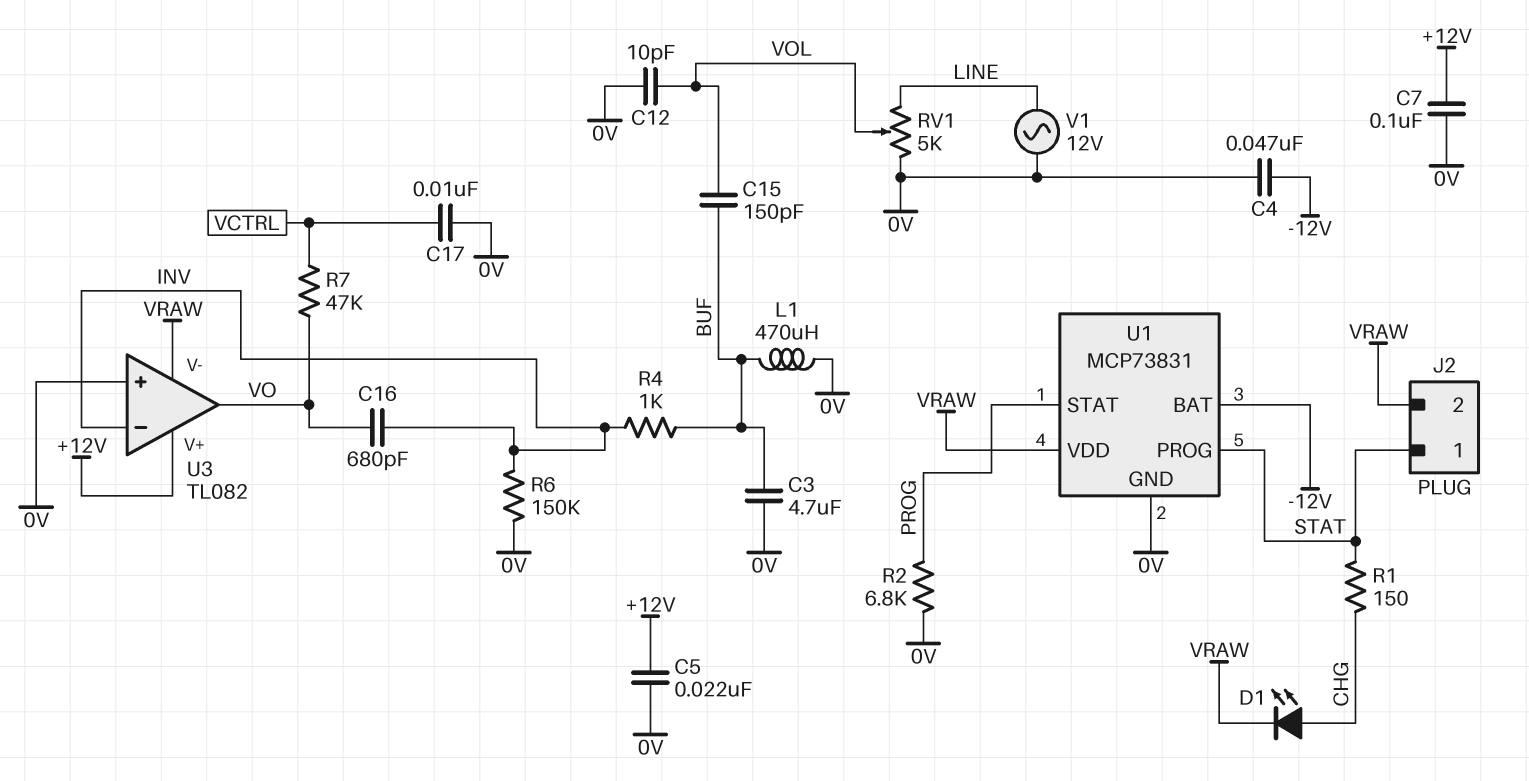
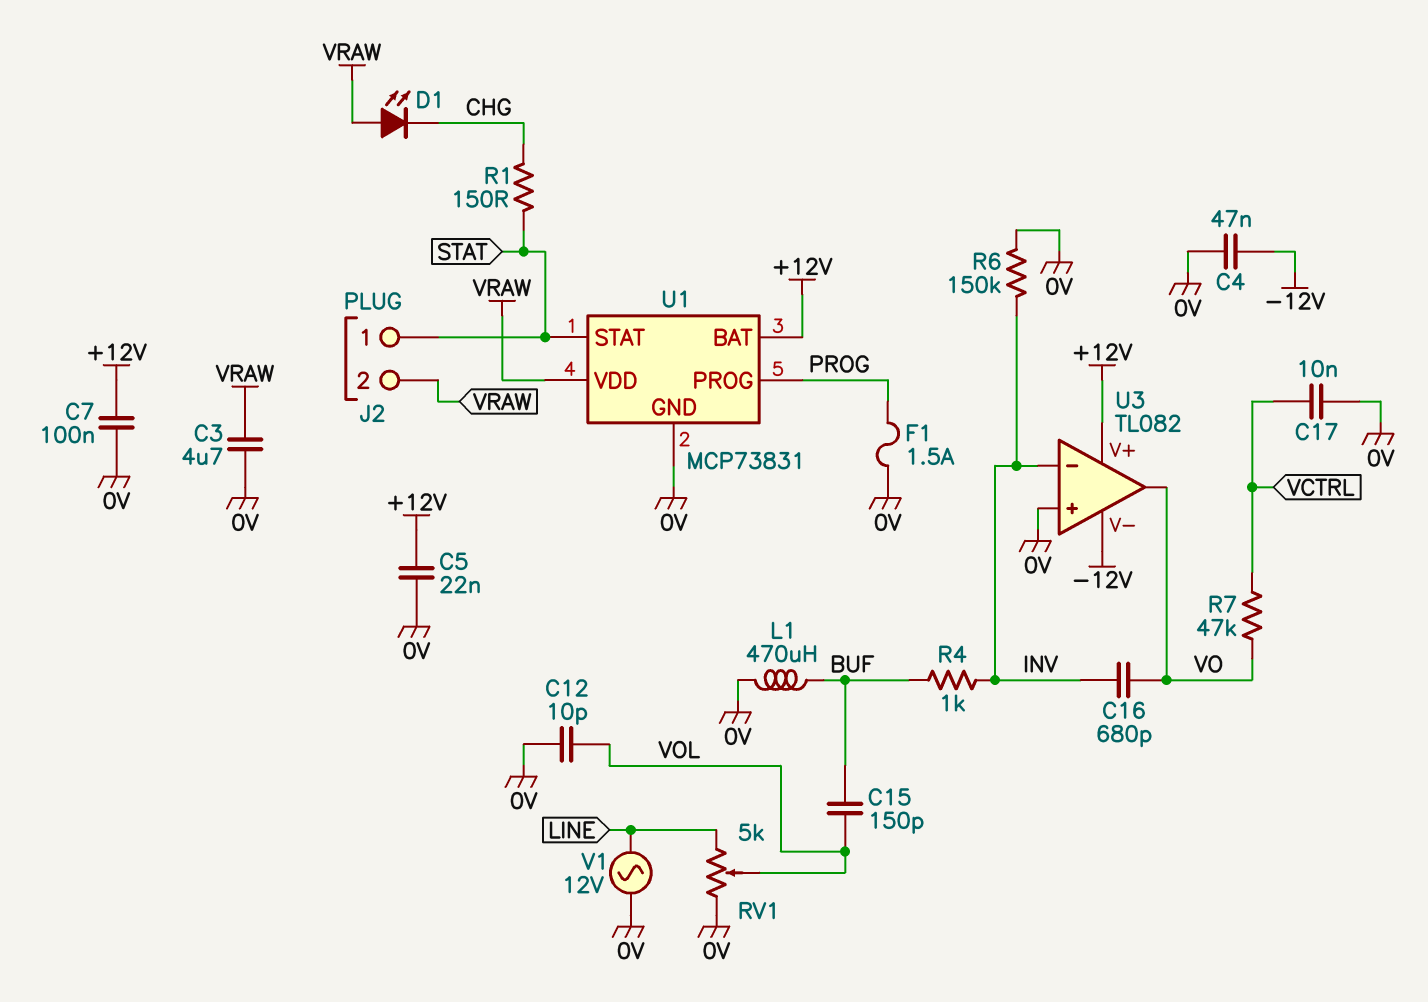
C3: 4.7uF (0V, BUF) -> 4.7uF (0V, VRAW)
D1: LED (A CHG, K VRAW) -> LED (A VRAW, K CHG)
F1: none -> 1.5A (0V, PROG)
R2: 6.8k (0V, PROG) -> none
U1 pin BAT: -12V -> +12V
U1 pin PROG: STAT -> PROG
U1 pin STAT: PROG -> STAT
U3 pin V-: VRAW -> -12V

